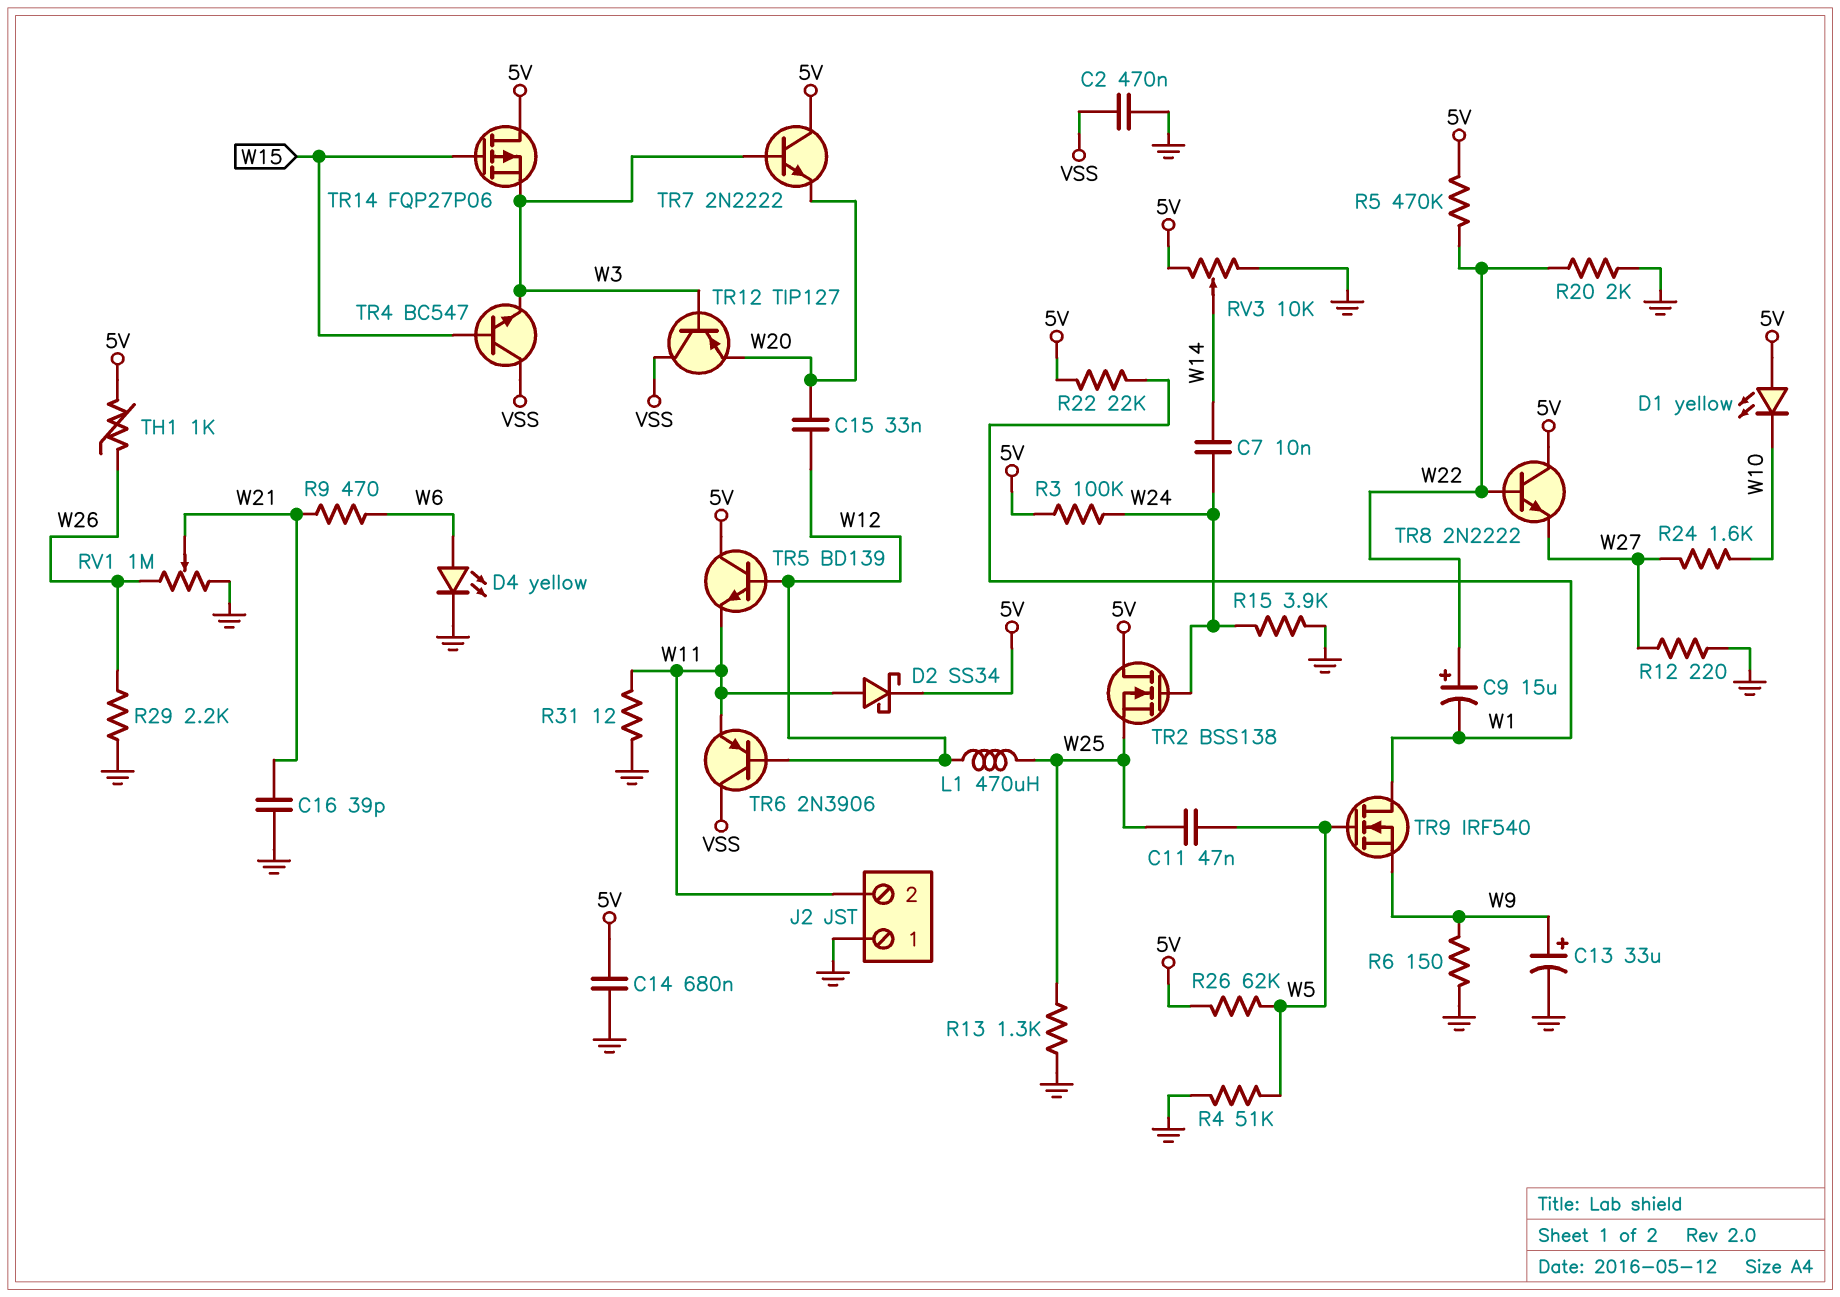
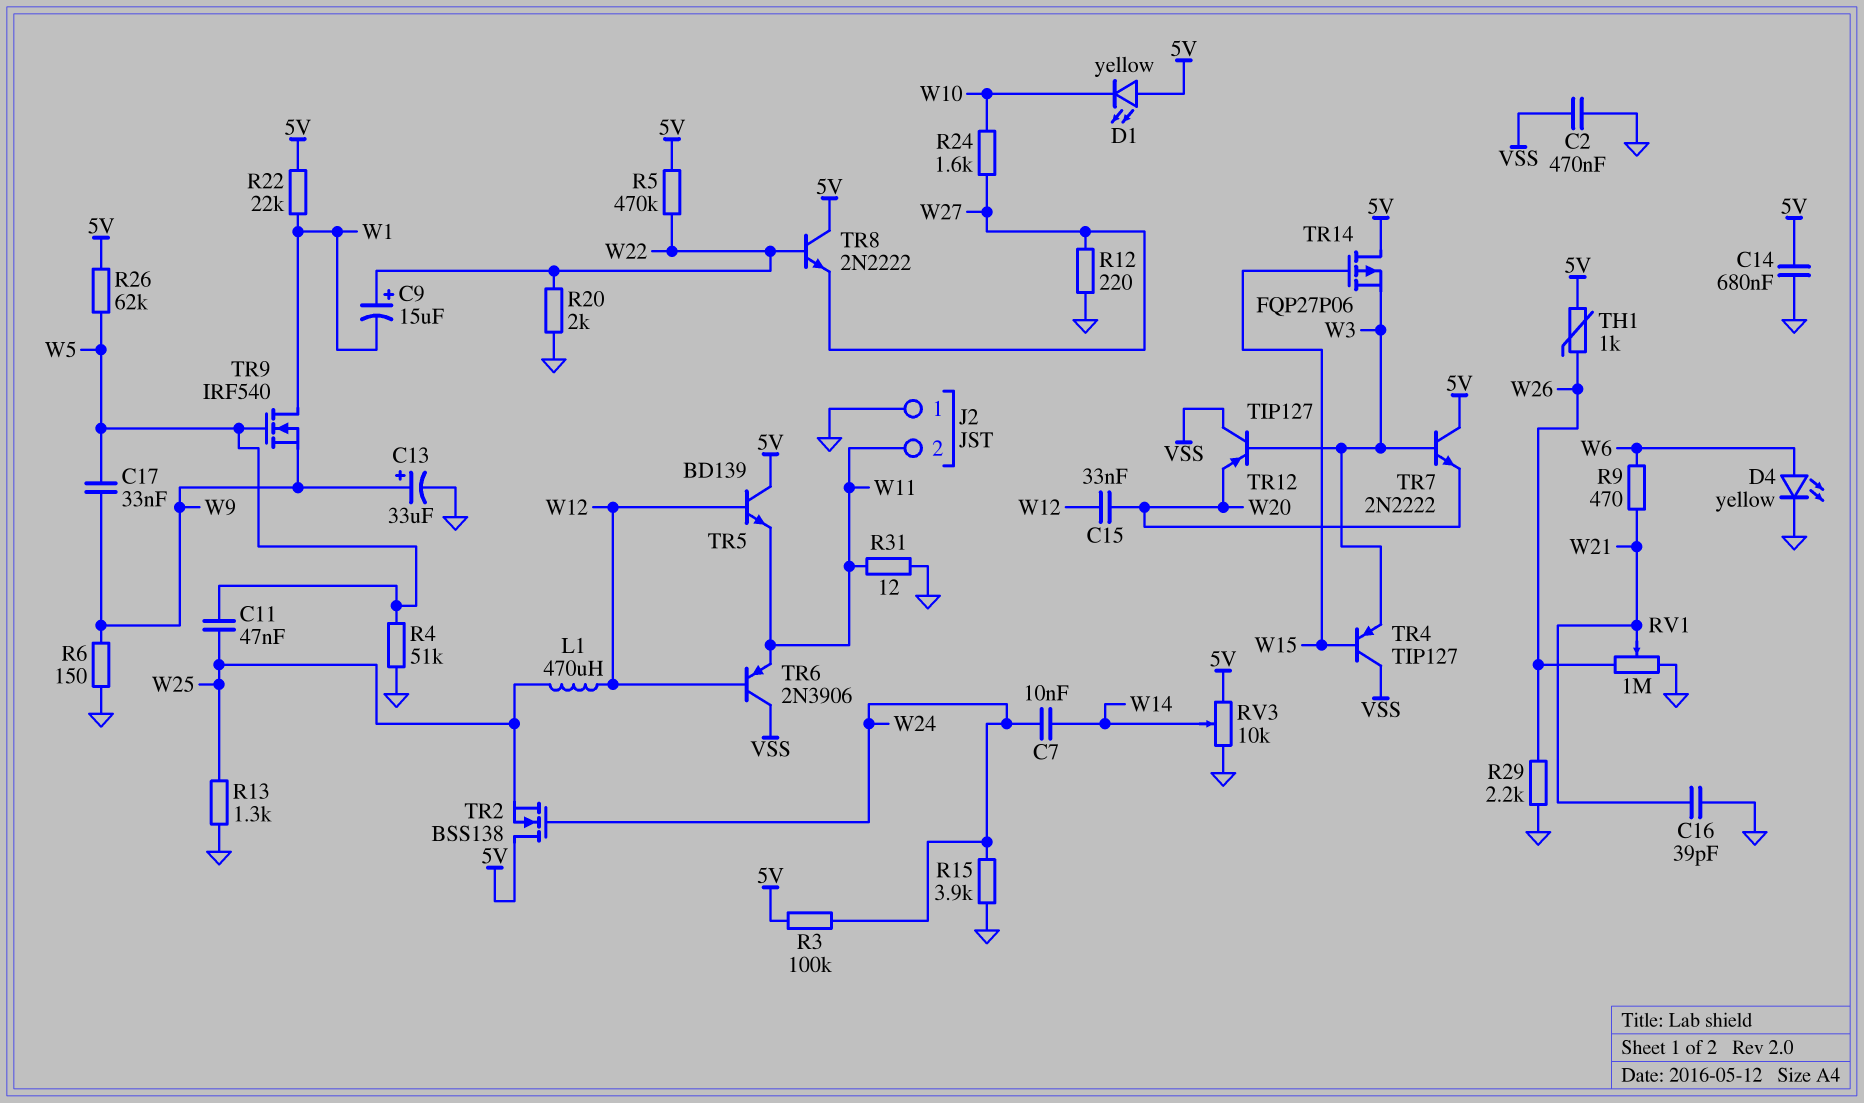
C17: none -> 33nF (W5, W9)
D2: schottky SS34 (A W11, K 5V) -> none
TR4: NPN BC547 (B W15, C VSS, E W3) -> PNP TIP127 (B W15, C VSS, E W3)

